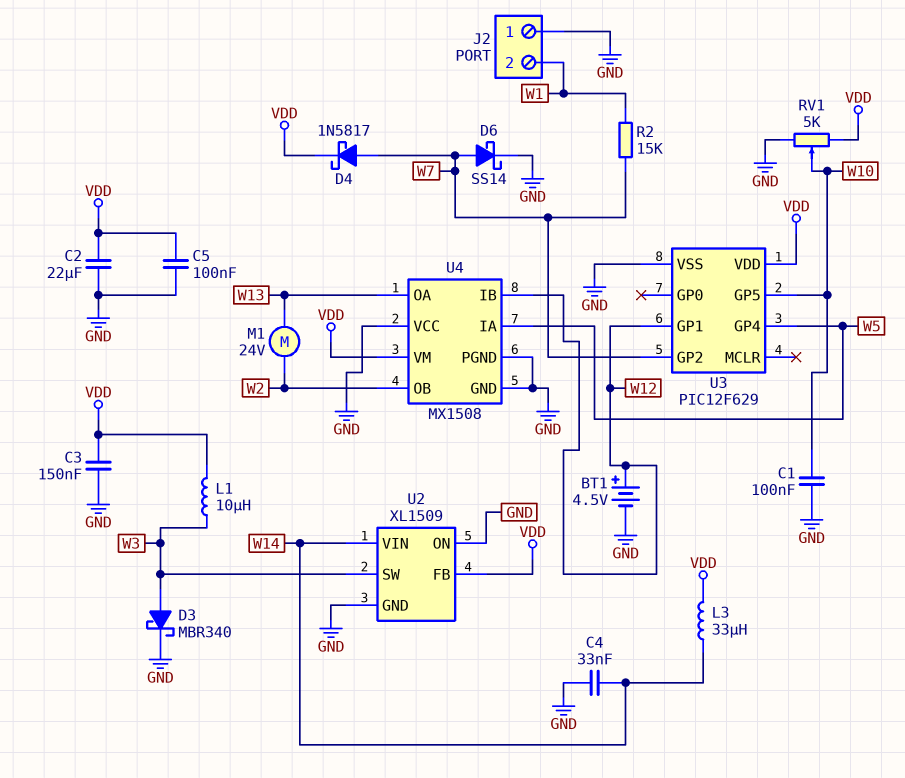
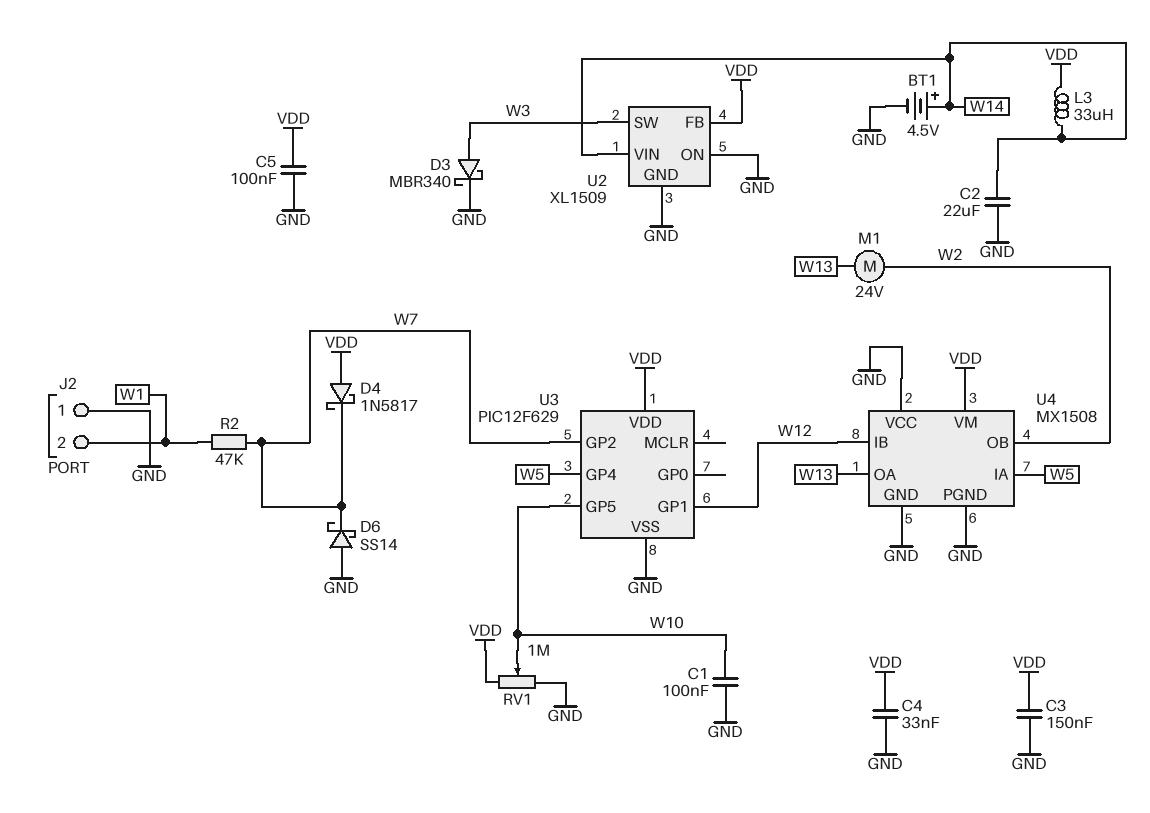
BT1: 4.5V (plus W12, minus GND) -> 4.5V (plus W14, minus GND)
C2: 22uF (GND, VDD) -> 22uF (GND, W14)
C4: 33nF (GND, W14) -> 33nF (GND, VDD)
D4: schottky 1N5817 (A W7, K VDD) -> schottky 1N5817 (A VDD, K W7)
D6: schottky SS14 (A W7, K GND) -> schottky SS14 (A GND, K W7)
L1: 10uH (VDD, W3) -> none
R2: 15k (W1, W7) -> 47k (W1, W7)
RV1: 5k (GND, VDD, wiper W10) -> 1M (GND, VDD, wiper W10)

